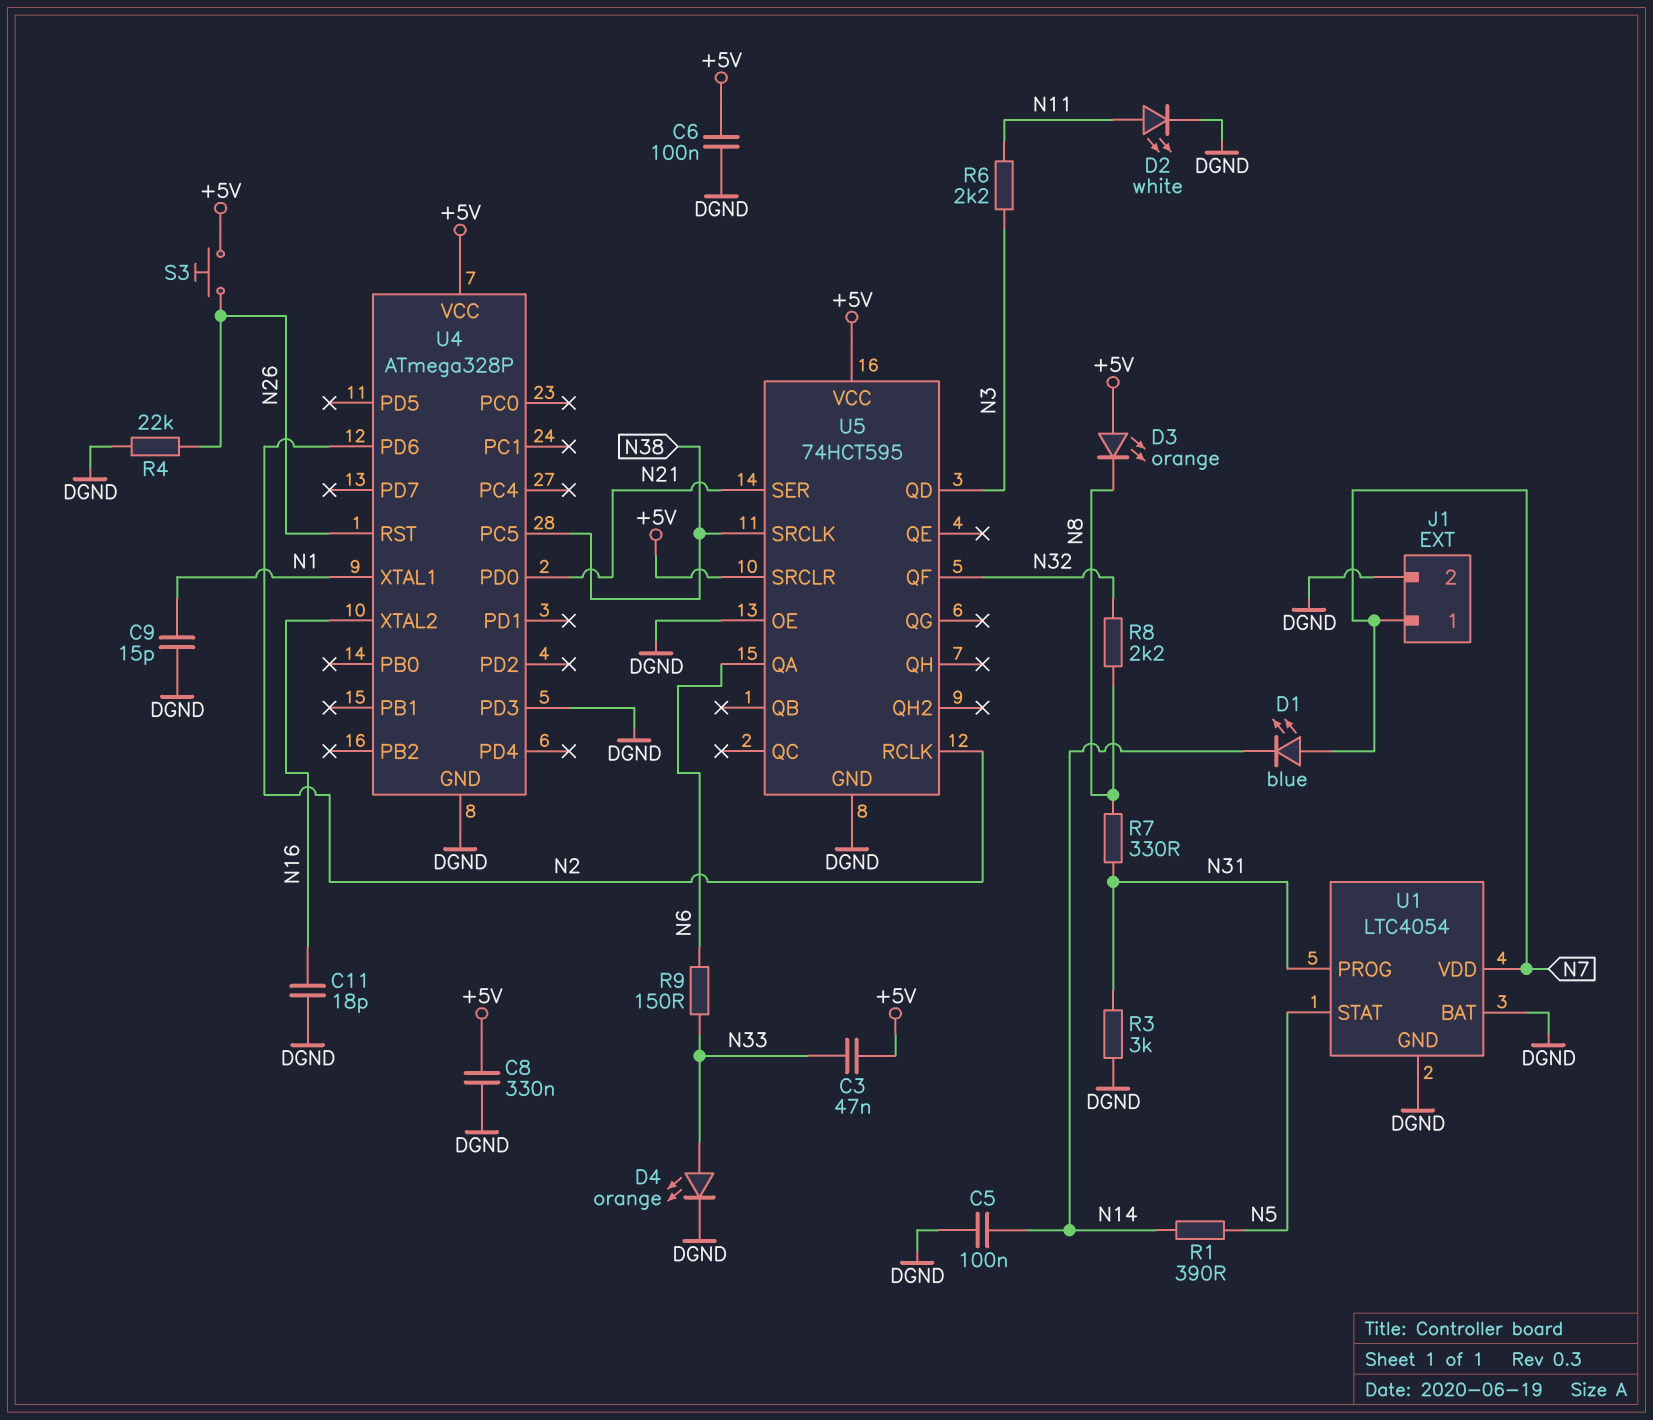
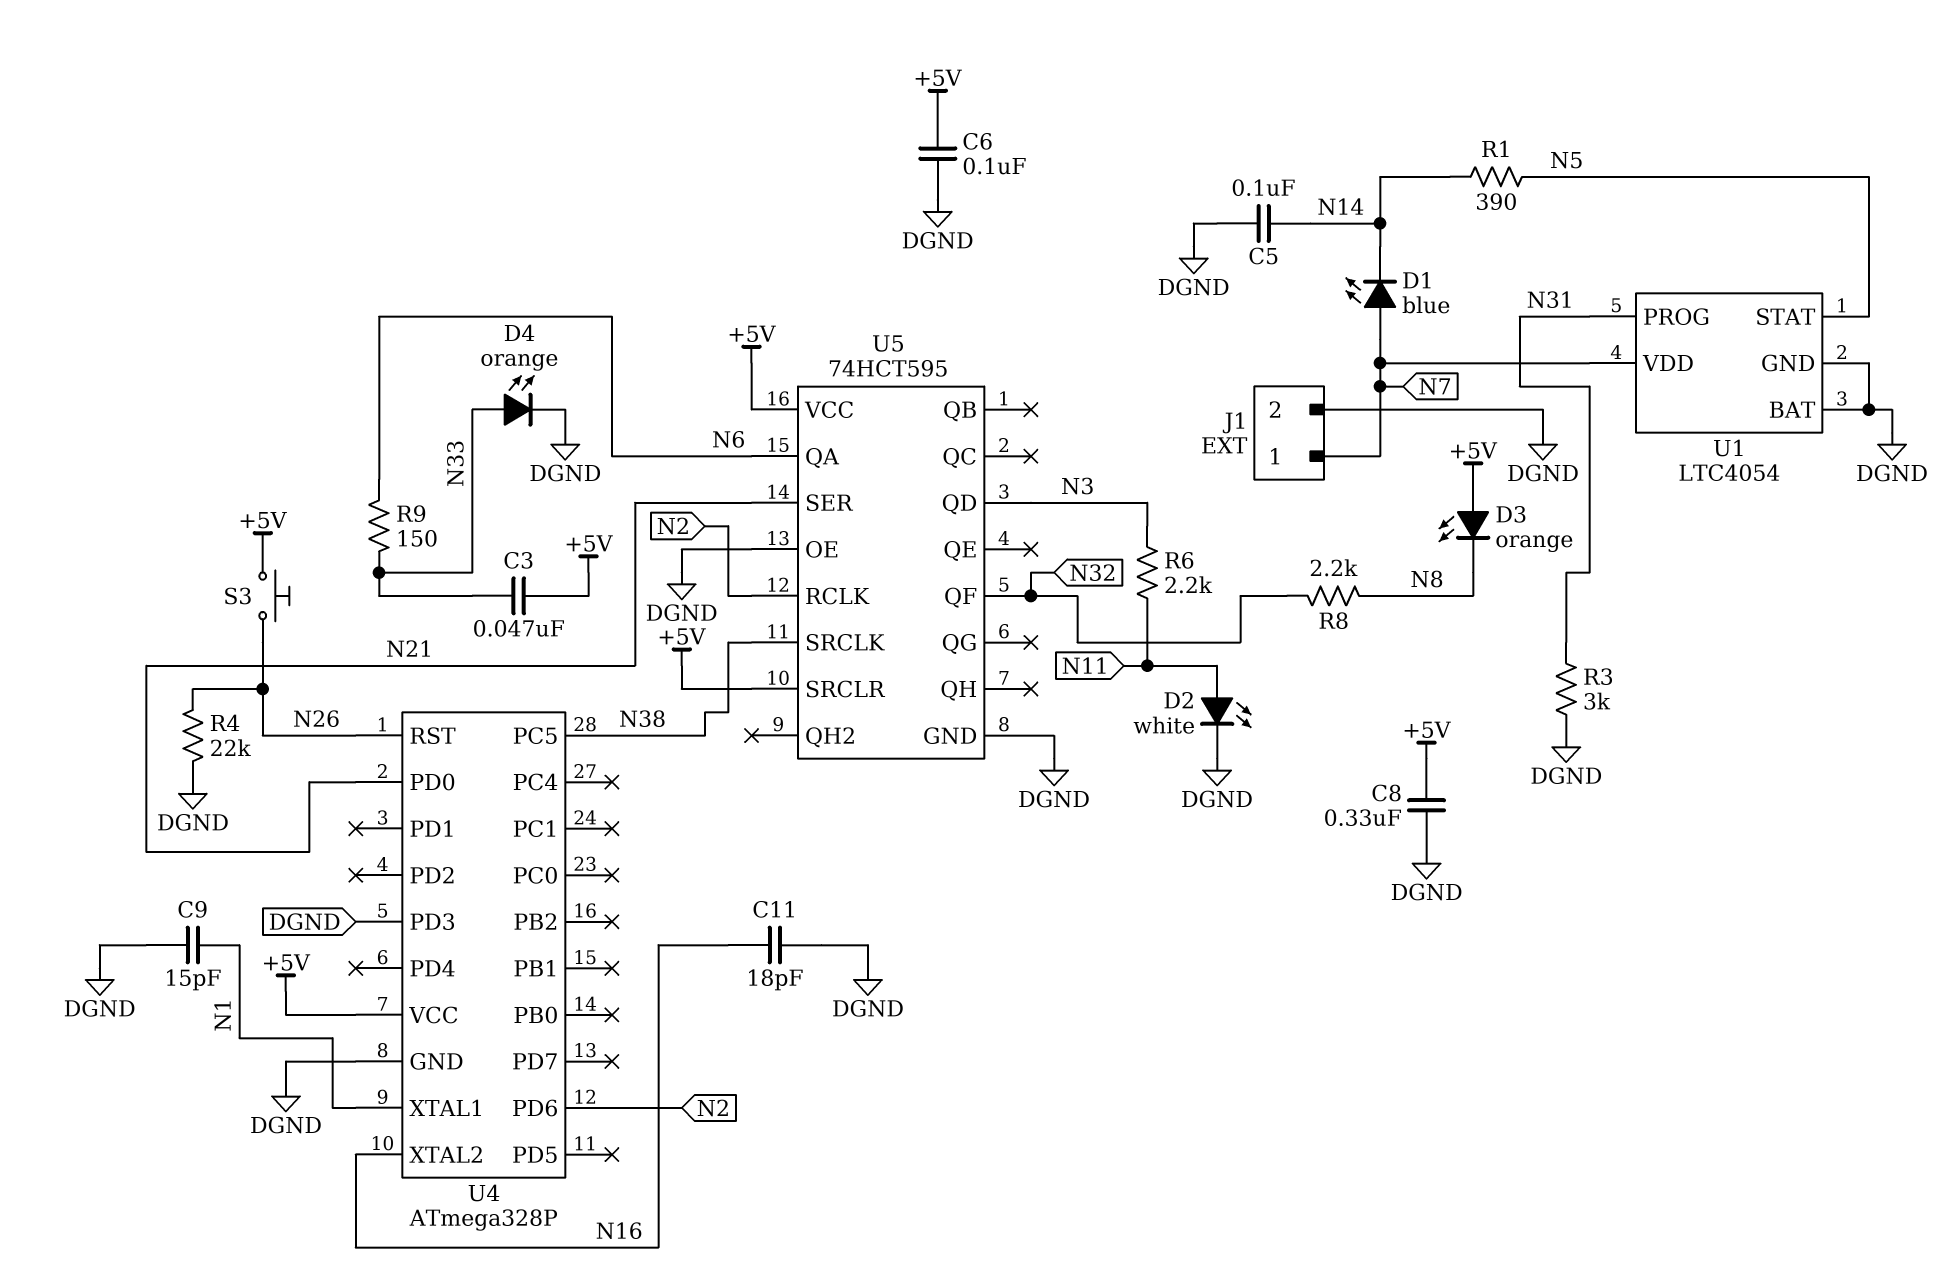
R7: 330 (N8, N31) -> none

